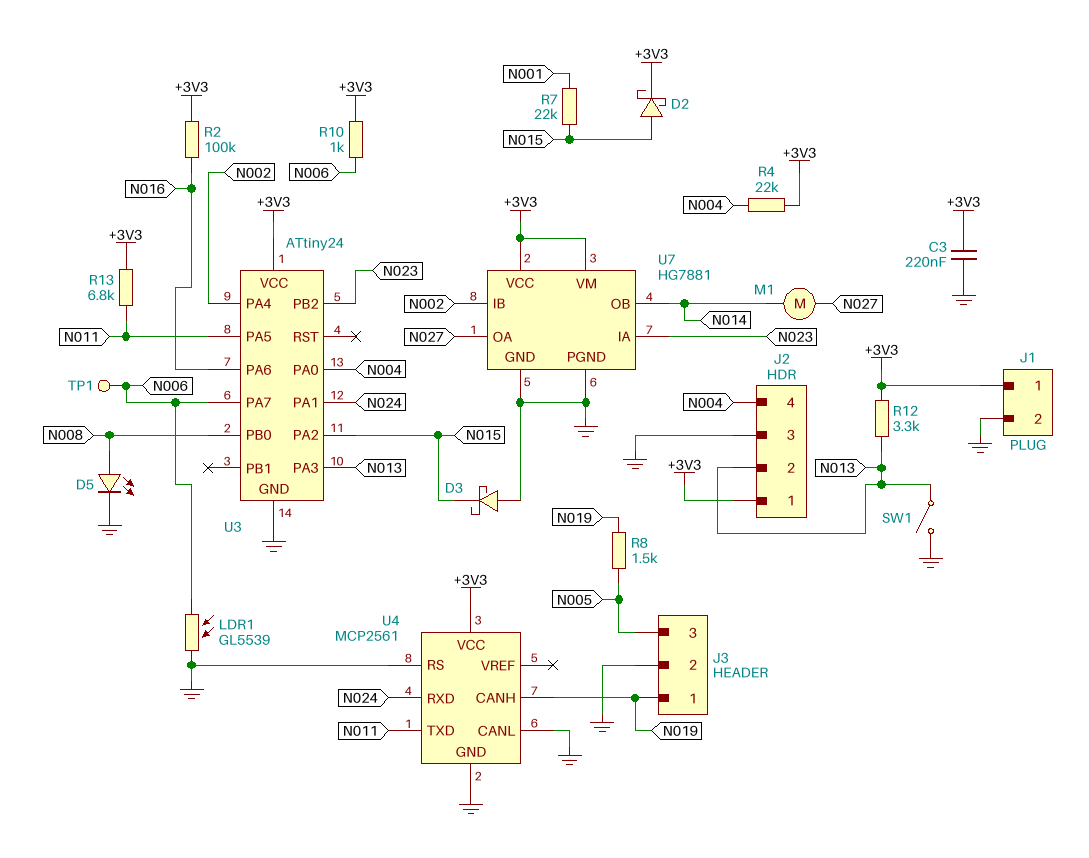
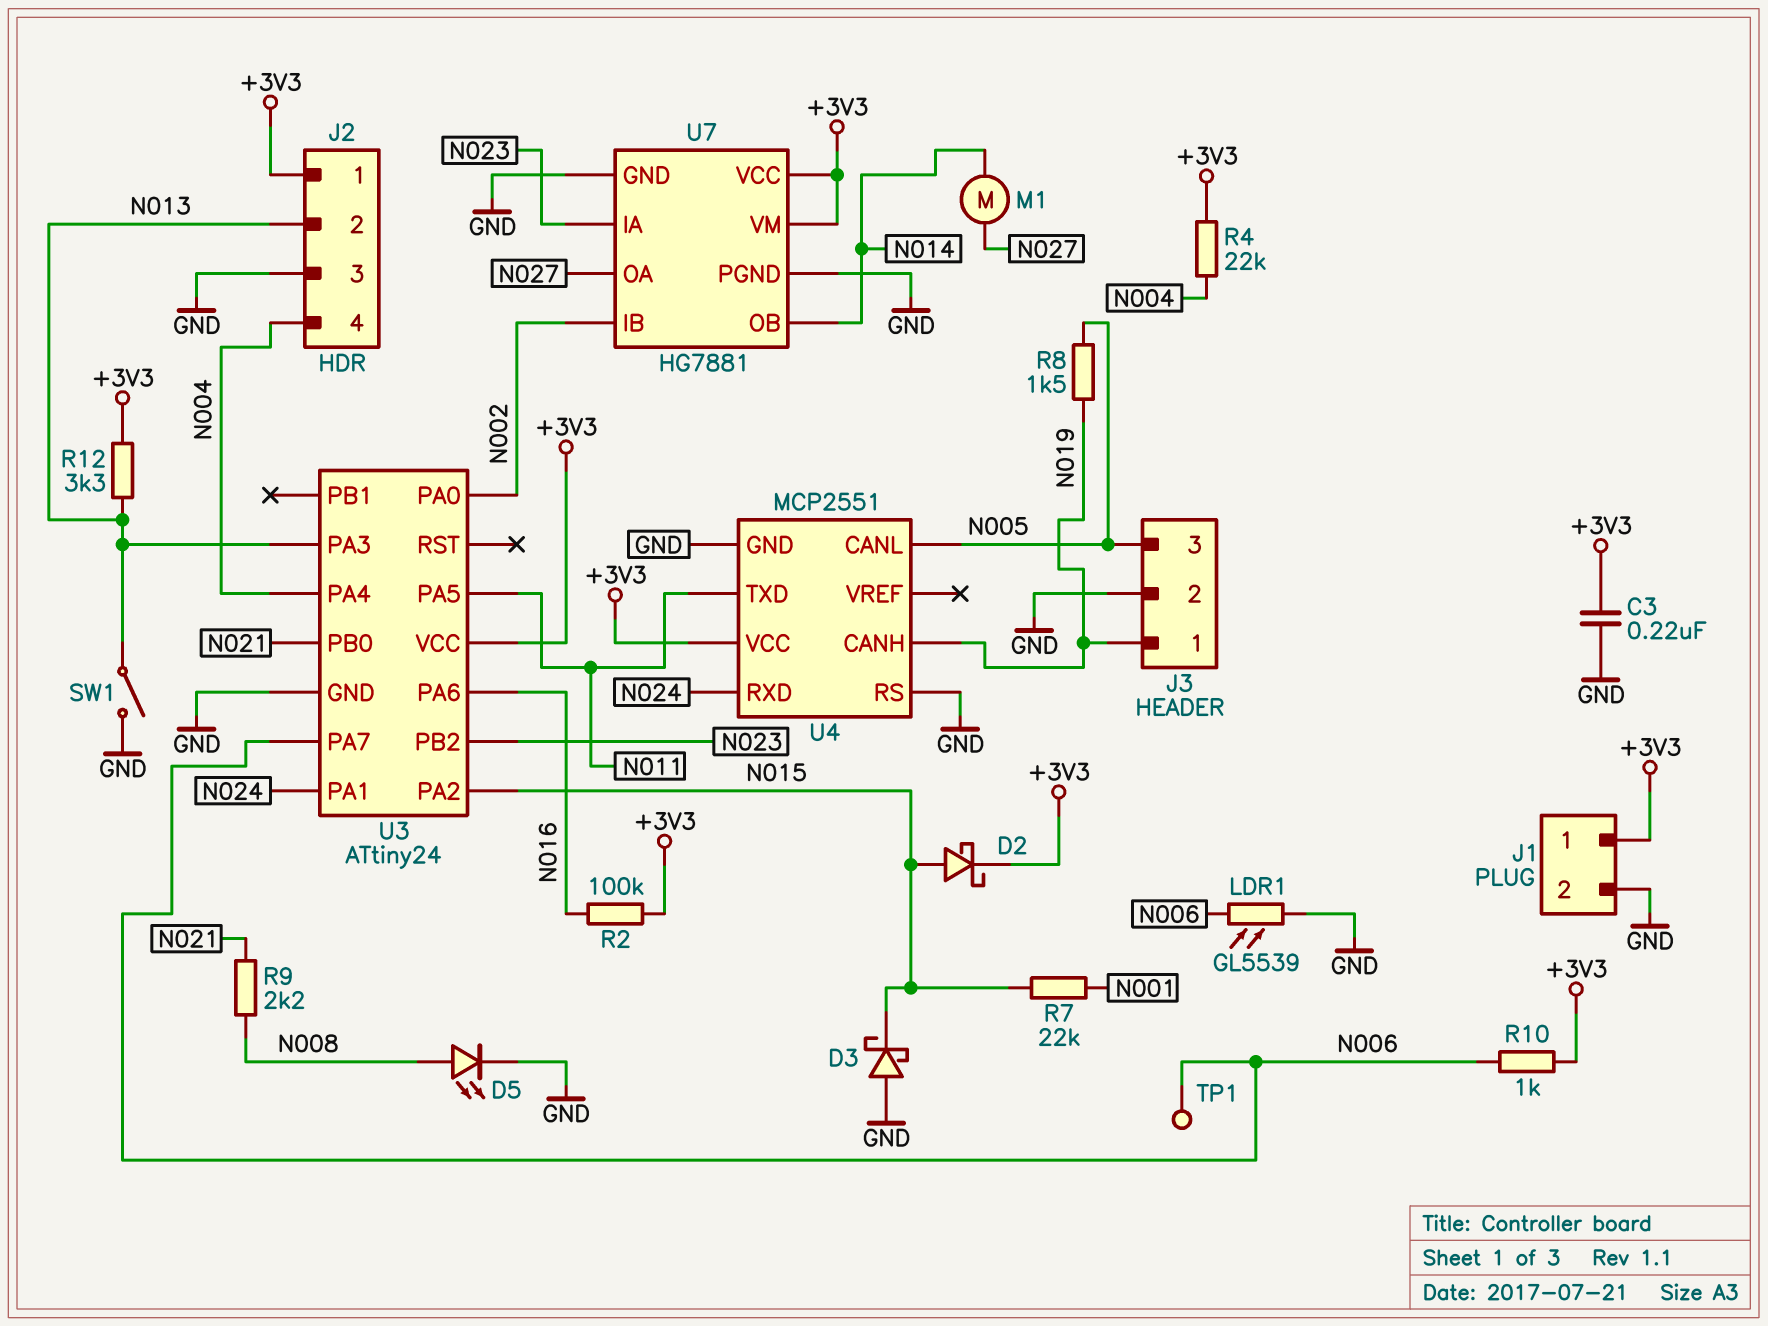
R9: none -> 2.2k (N008, N021)
R13: 6.8k (+3V3, N011) -> none
U3 pin PA0: N004 -> N002
U3 pin PA4: N002 -> N004
U3 pin PB0: N008 -> N021
U4: MCP2561 -> MCP2551
U4 pin CANL: GND -> N005

